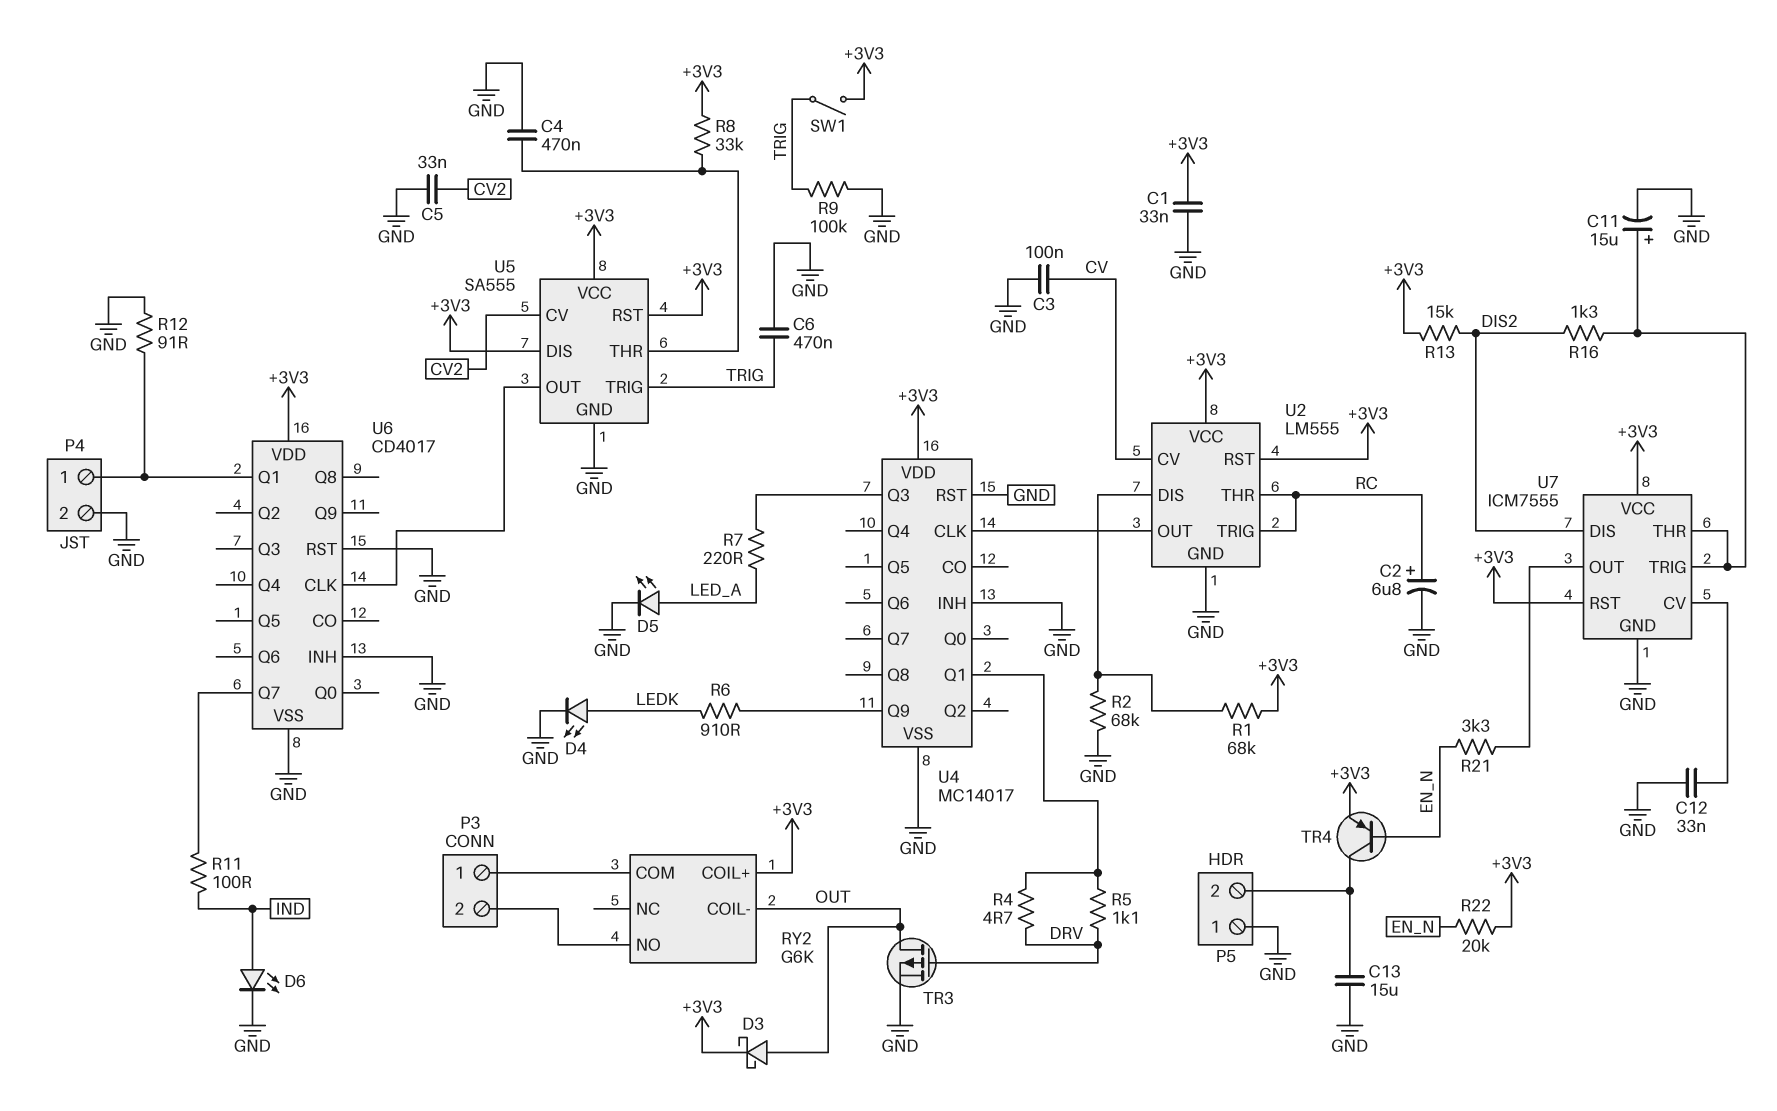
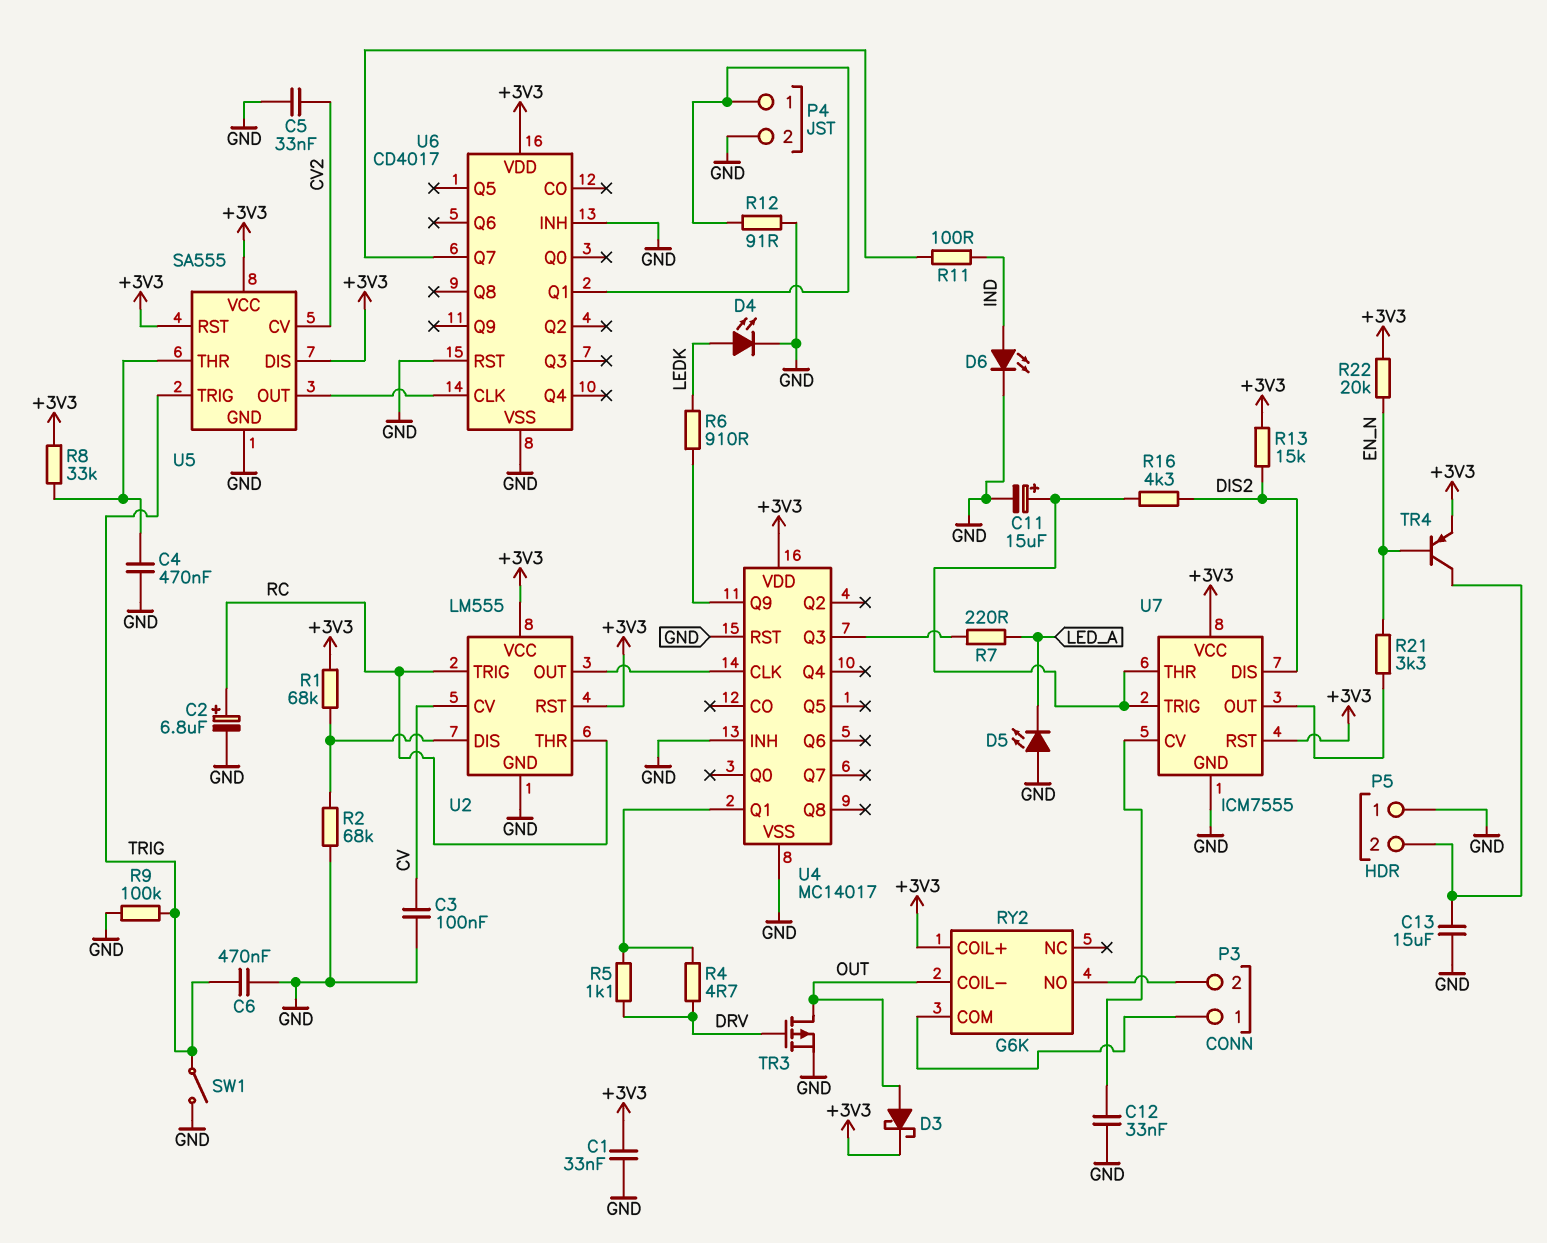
D5: LED (A LED_A, K GND) -> LED (A GND, K LED_A)
R16: 1.3k (DIS2, U7/THR) -> 4.3k (DIS2, U7/THR)
SW1: switch (+3V3, TRIG) -> switch (GND, TRIG)

